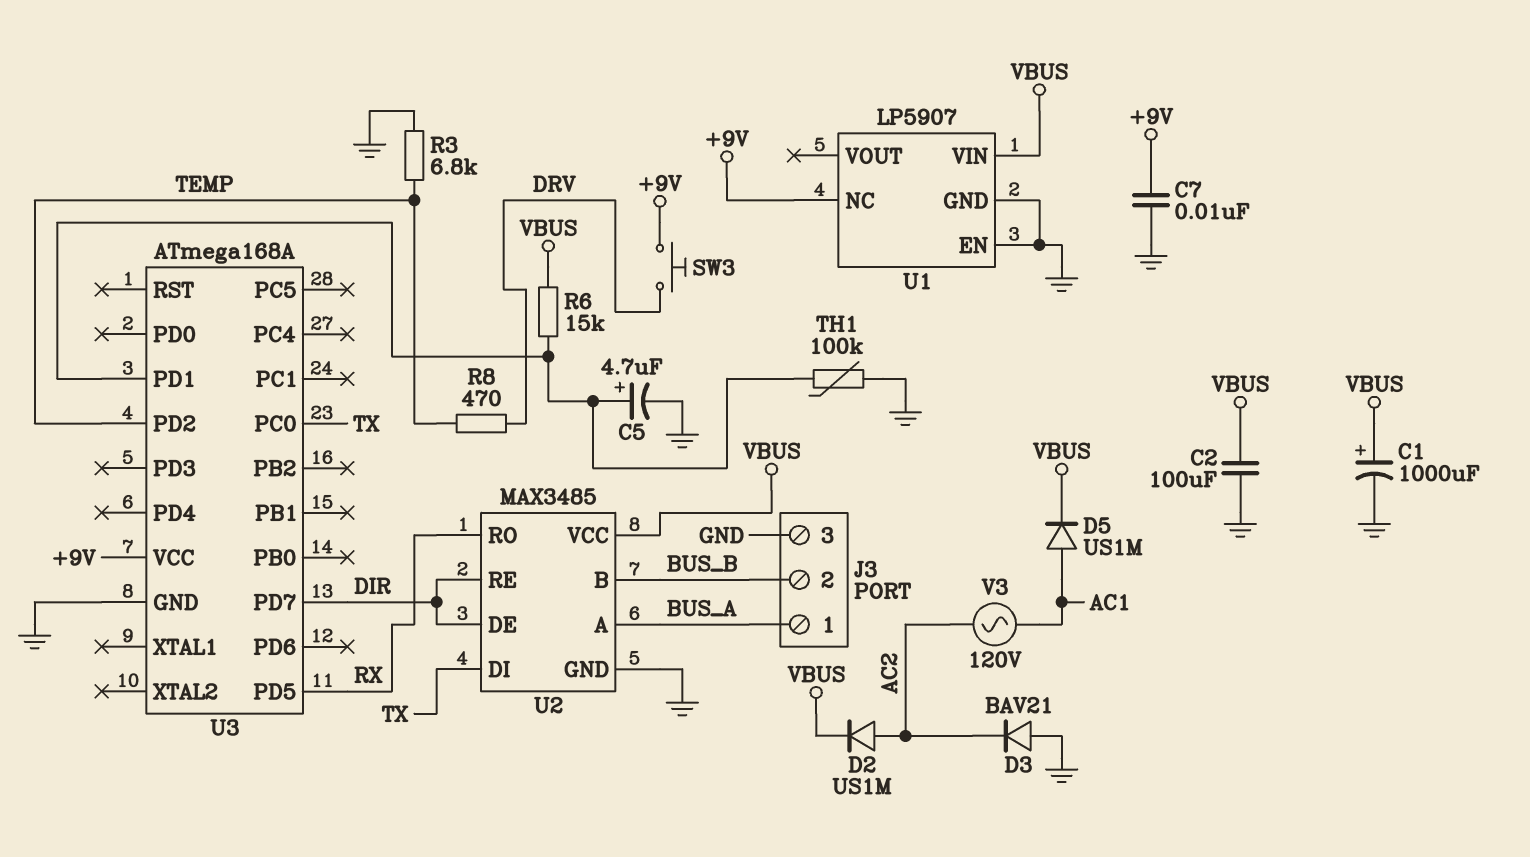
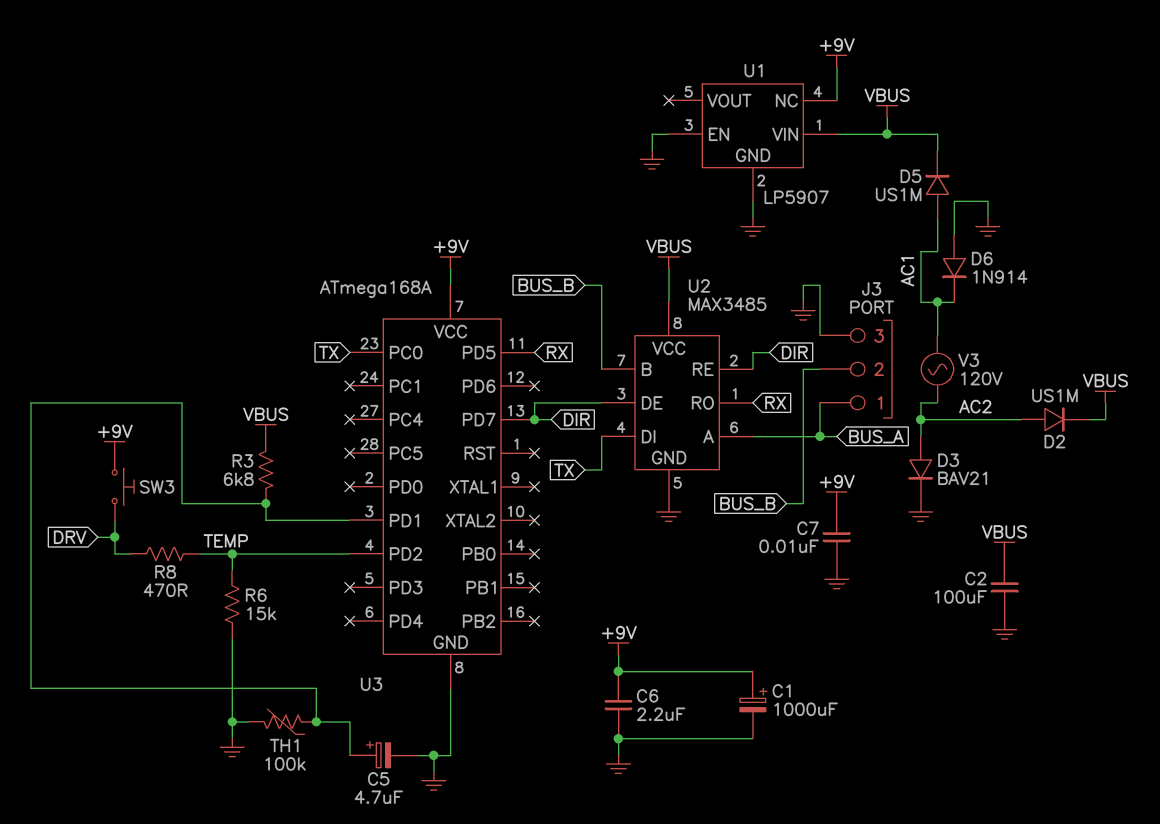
C1: 1000uF (plus VBUS, minus GND) -> 1000uF (plus +9V, minus GND)
C6: none -> 2.2uF (+9V, GND)
D3: diode BAV21 (A GND, K AC2) -> diode BAV21 (A AC2, K GND)
D6: none -> diode 1N914 (A GND, K AC1)
R3: 6.8k (GND, TEMP) -> 6.8k (U3/PD1, VBUS)
R6: 15k (U3/PD1, VBUS) -> 15k (GND, TEMP)

